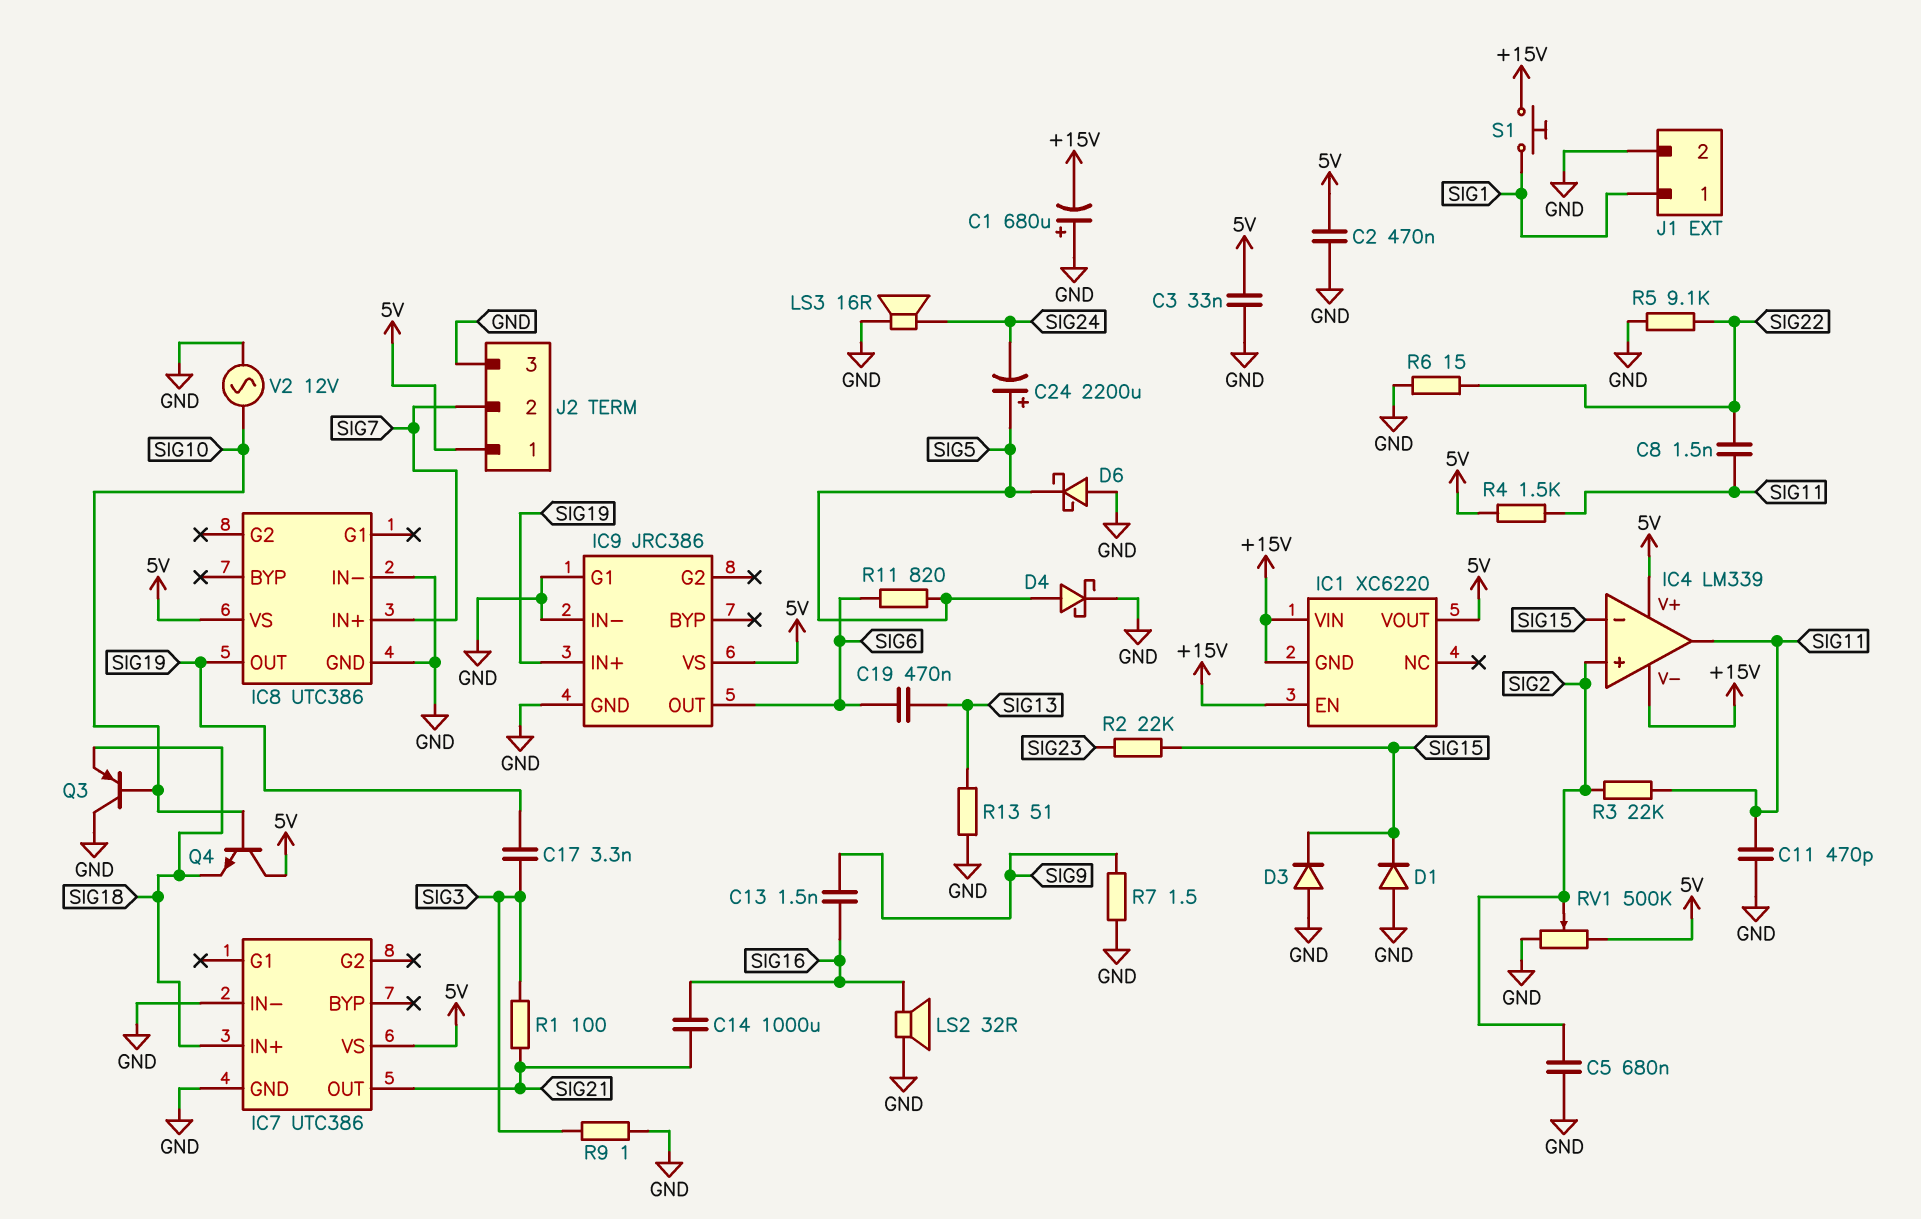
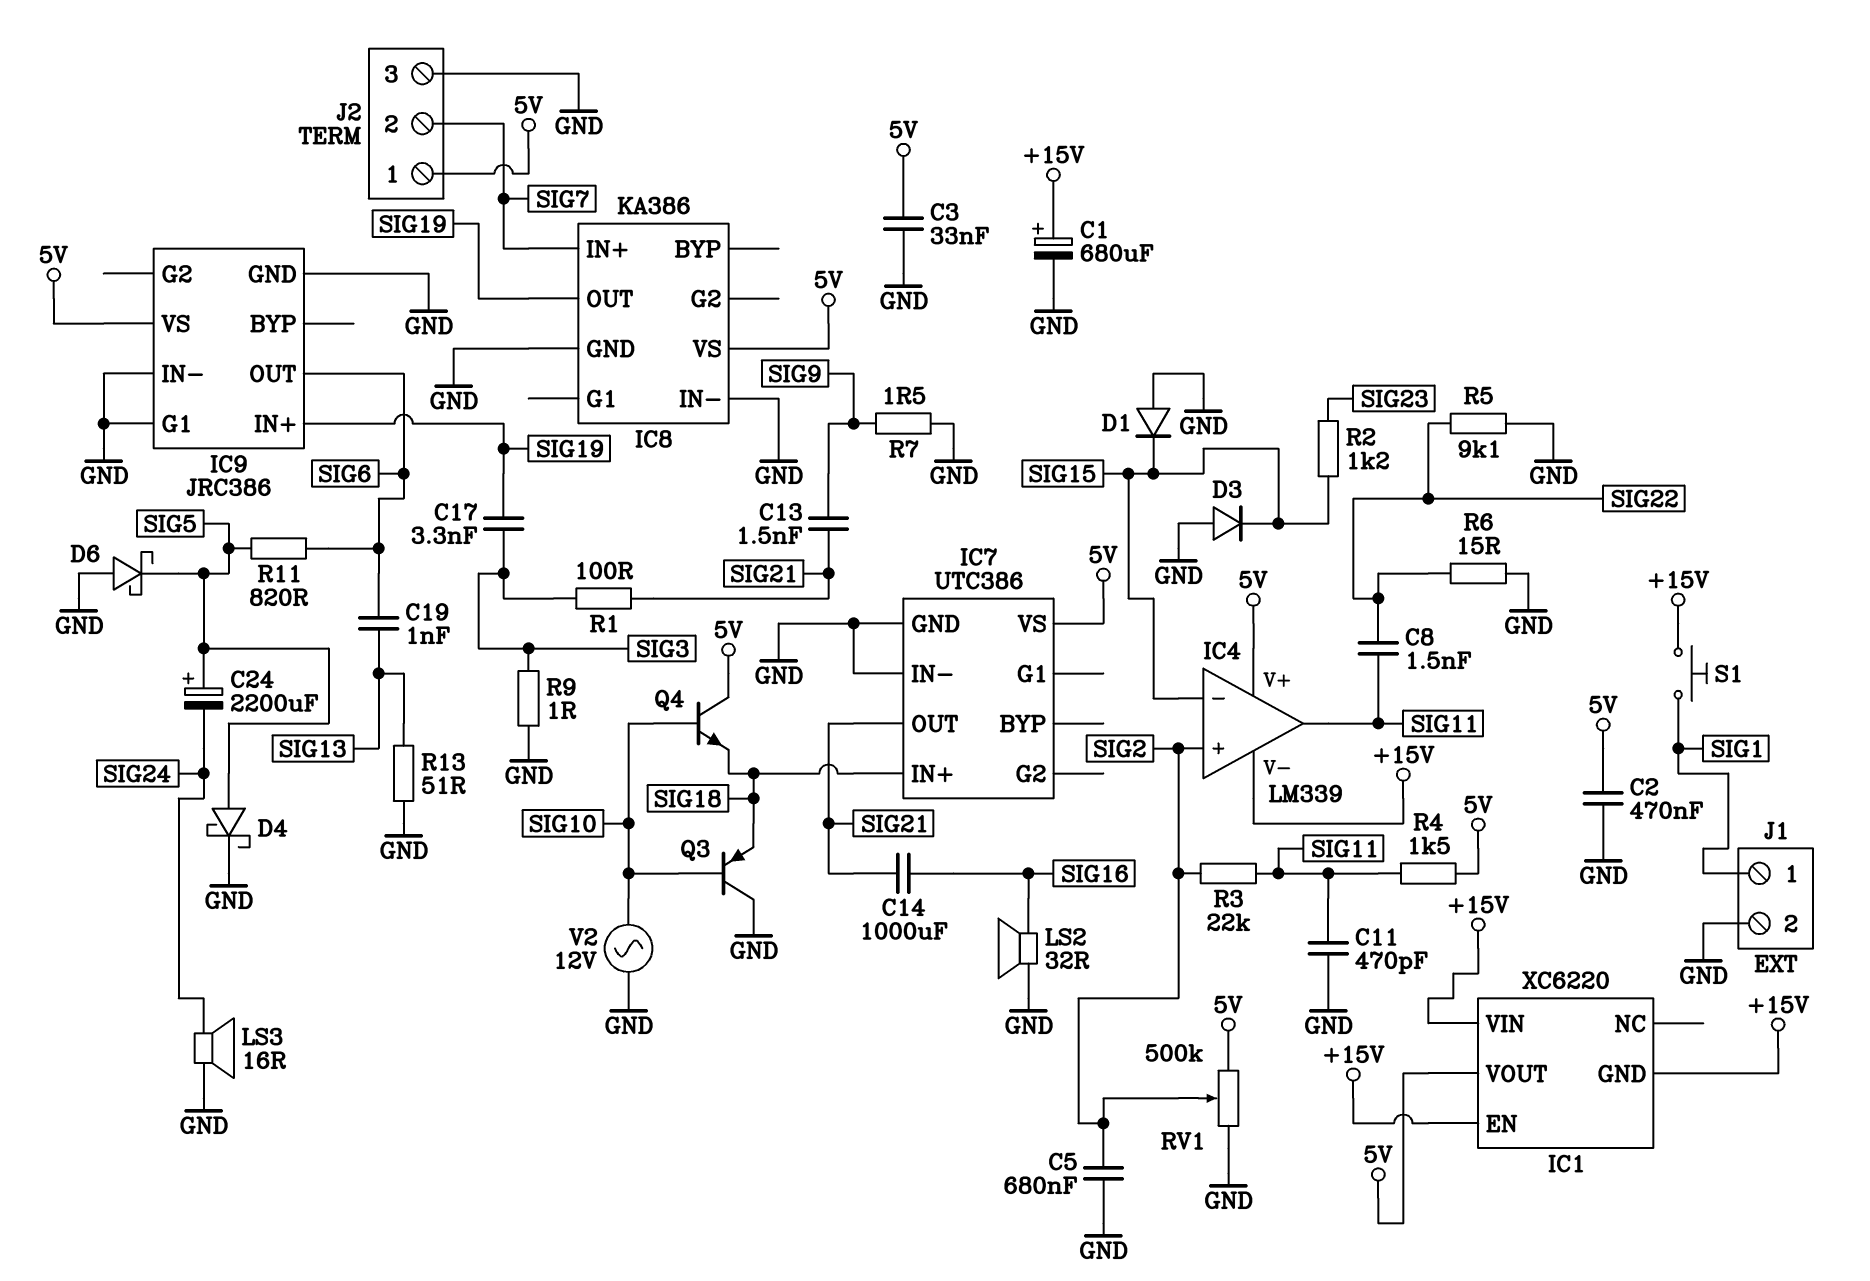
C1: 680uF (plus GND, minus +15V) -> 680uF (plus +15V, minus GND)
C13: 1.5nF (SIG9, SIG16) -> 1.5nF (SIG9, SIG21)
C19: 470nF (SIG6, SIG13) -> 1nF (SIG6, SIG13)
IC8: UTC386 -> KA386
R2: 22k (SIG15, SIG23) -> 1.2k (SIG15, SIG23)

